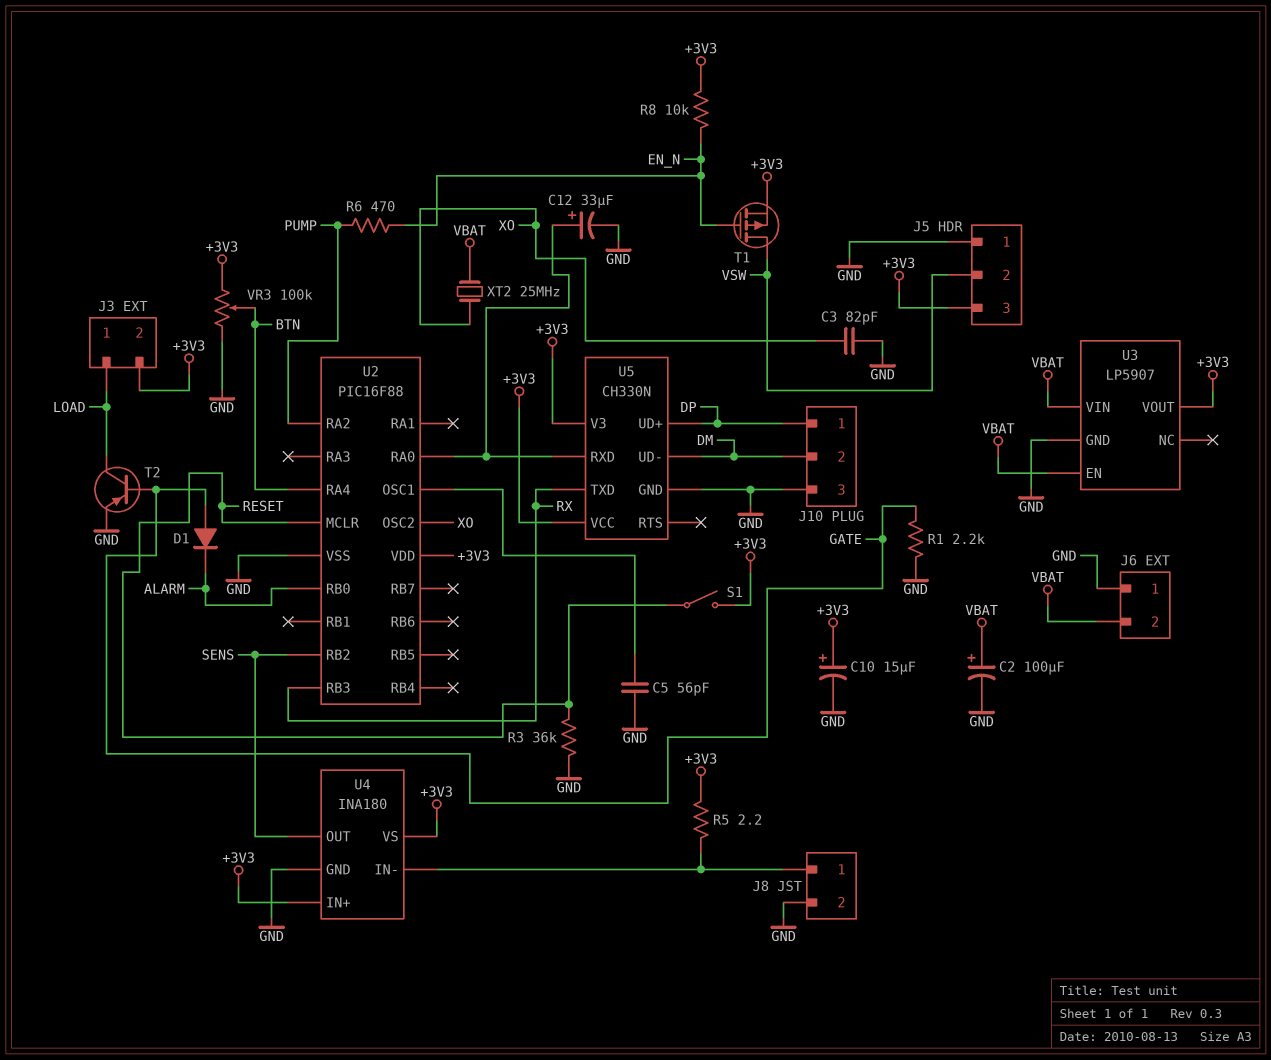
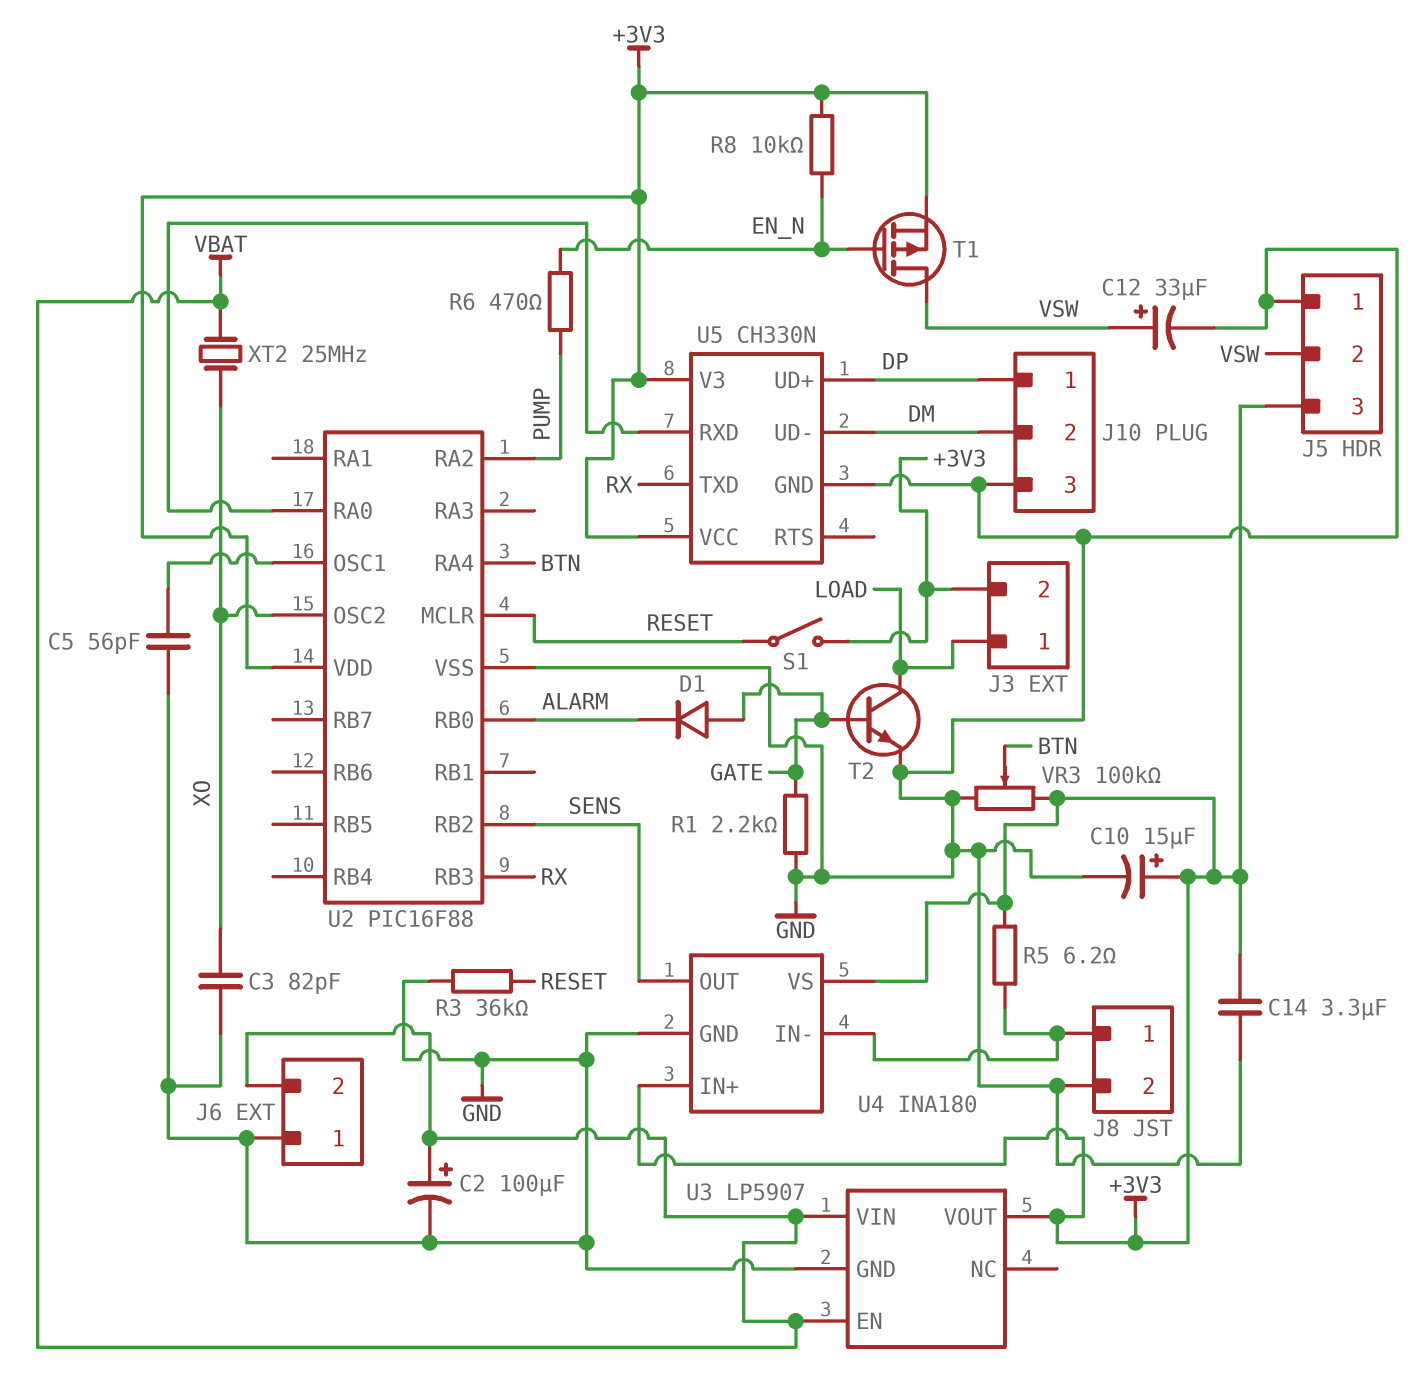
C12: 33uF (plus U2/RA0, minus GND) -> 33uF (plus VSW, minus GND)
C14: none -> 3.3uF (+3V3, GND)
R5: 2.2 (+3V3, J8/1) -> 6.2 (+3V3, J8/1)
T2: PNP (B GATE, C LOAD, E GND) -> NPN (B GATE, C LOAD, E GND)

